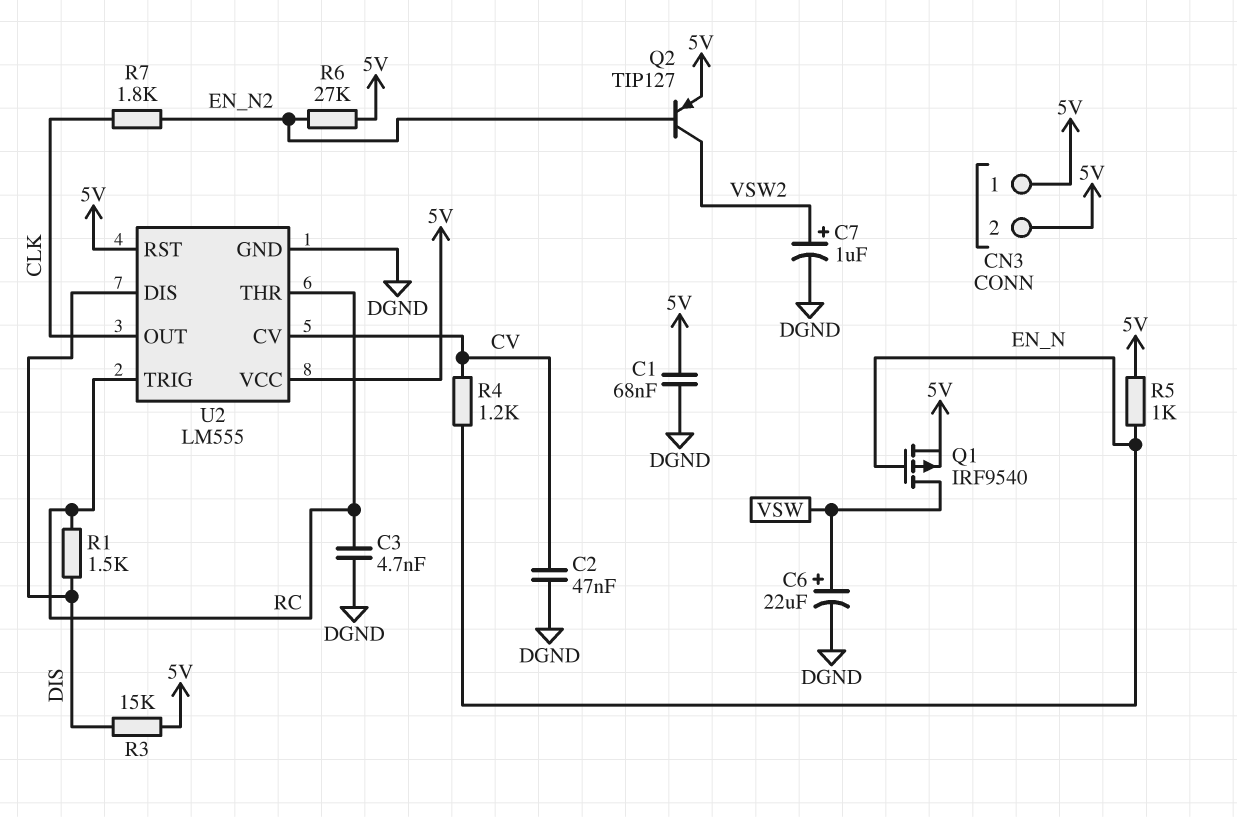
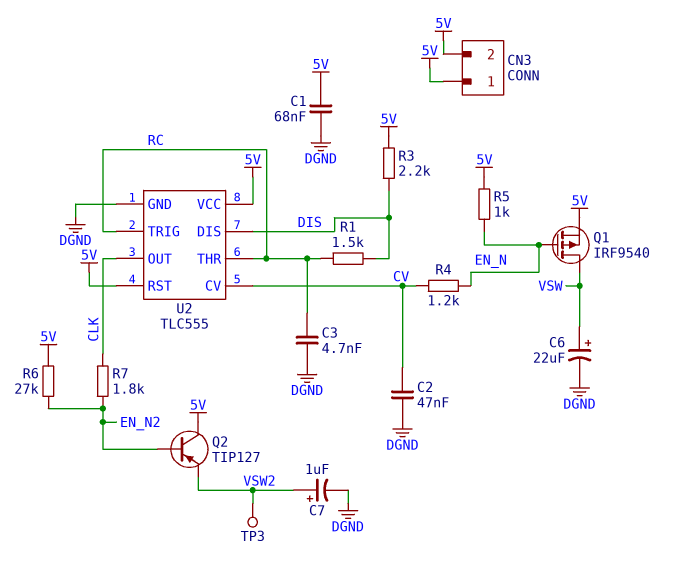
Q2: PNP TIP127 (B EN_N2, C VSW2, E 5V) -> PNP TIP127 (B EN_N2, C 5V, E VSW2)
R3: 15k (5V, DIS) -> 2.2k (5V, DIS)
TP3: none -> test point (VSW2)
U2: LM555 -> TLC555

